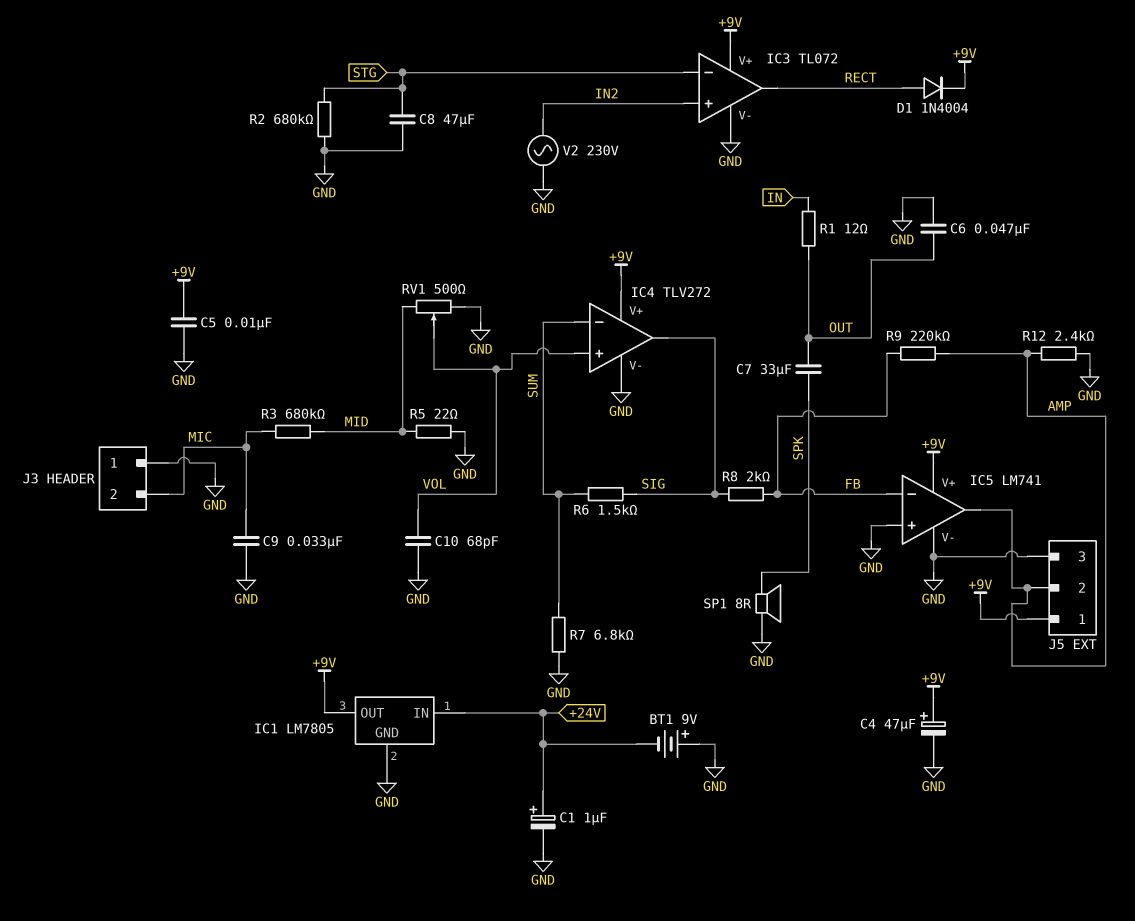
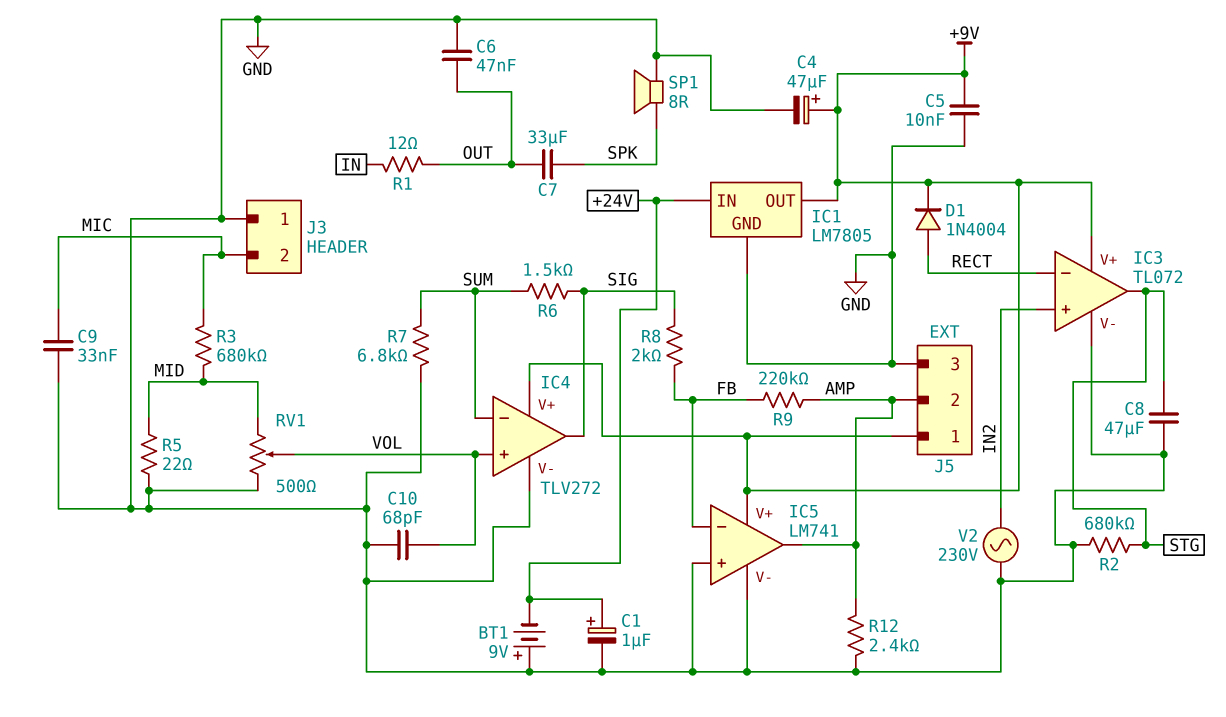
IC3 pin in-: STG -> RECT
IC3 pin out: RECT -> STG

